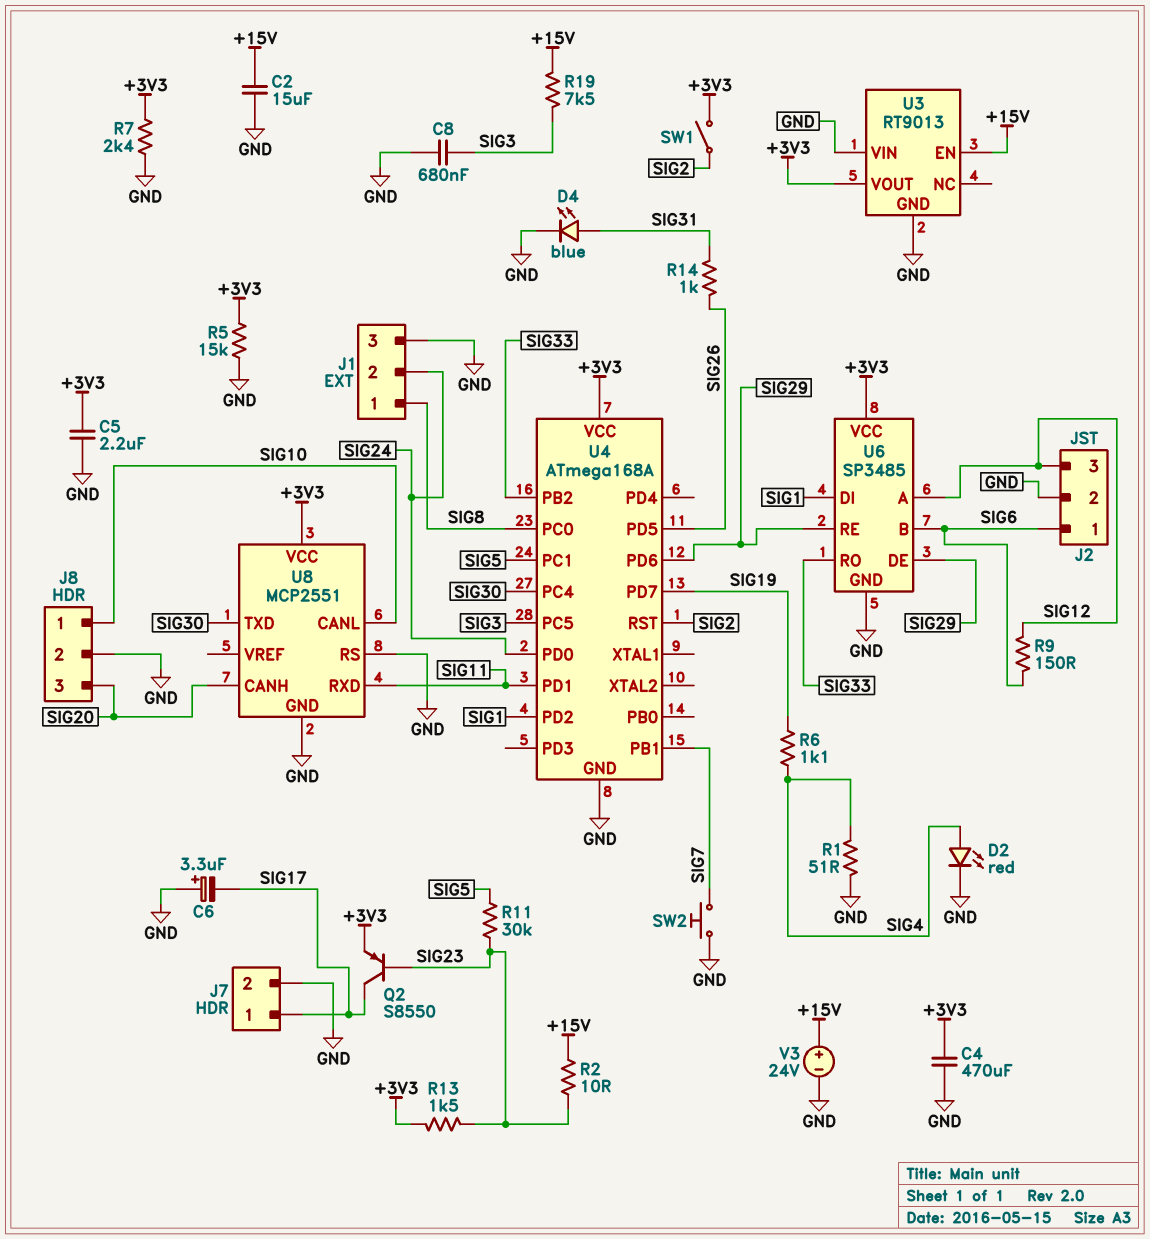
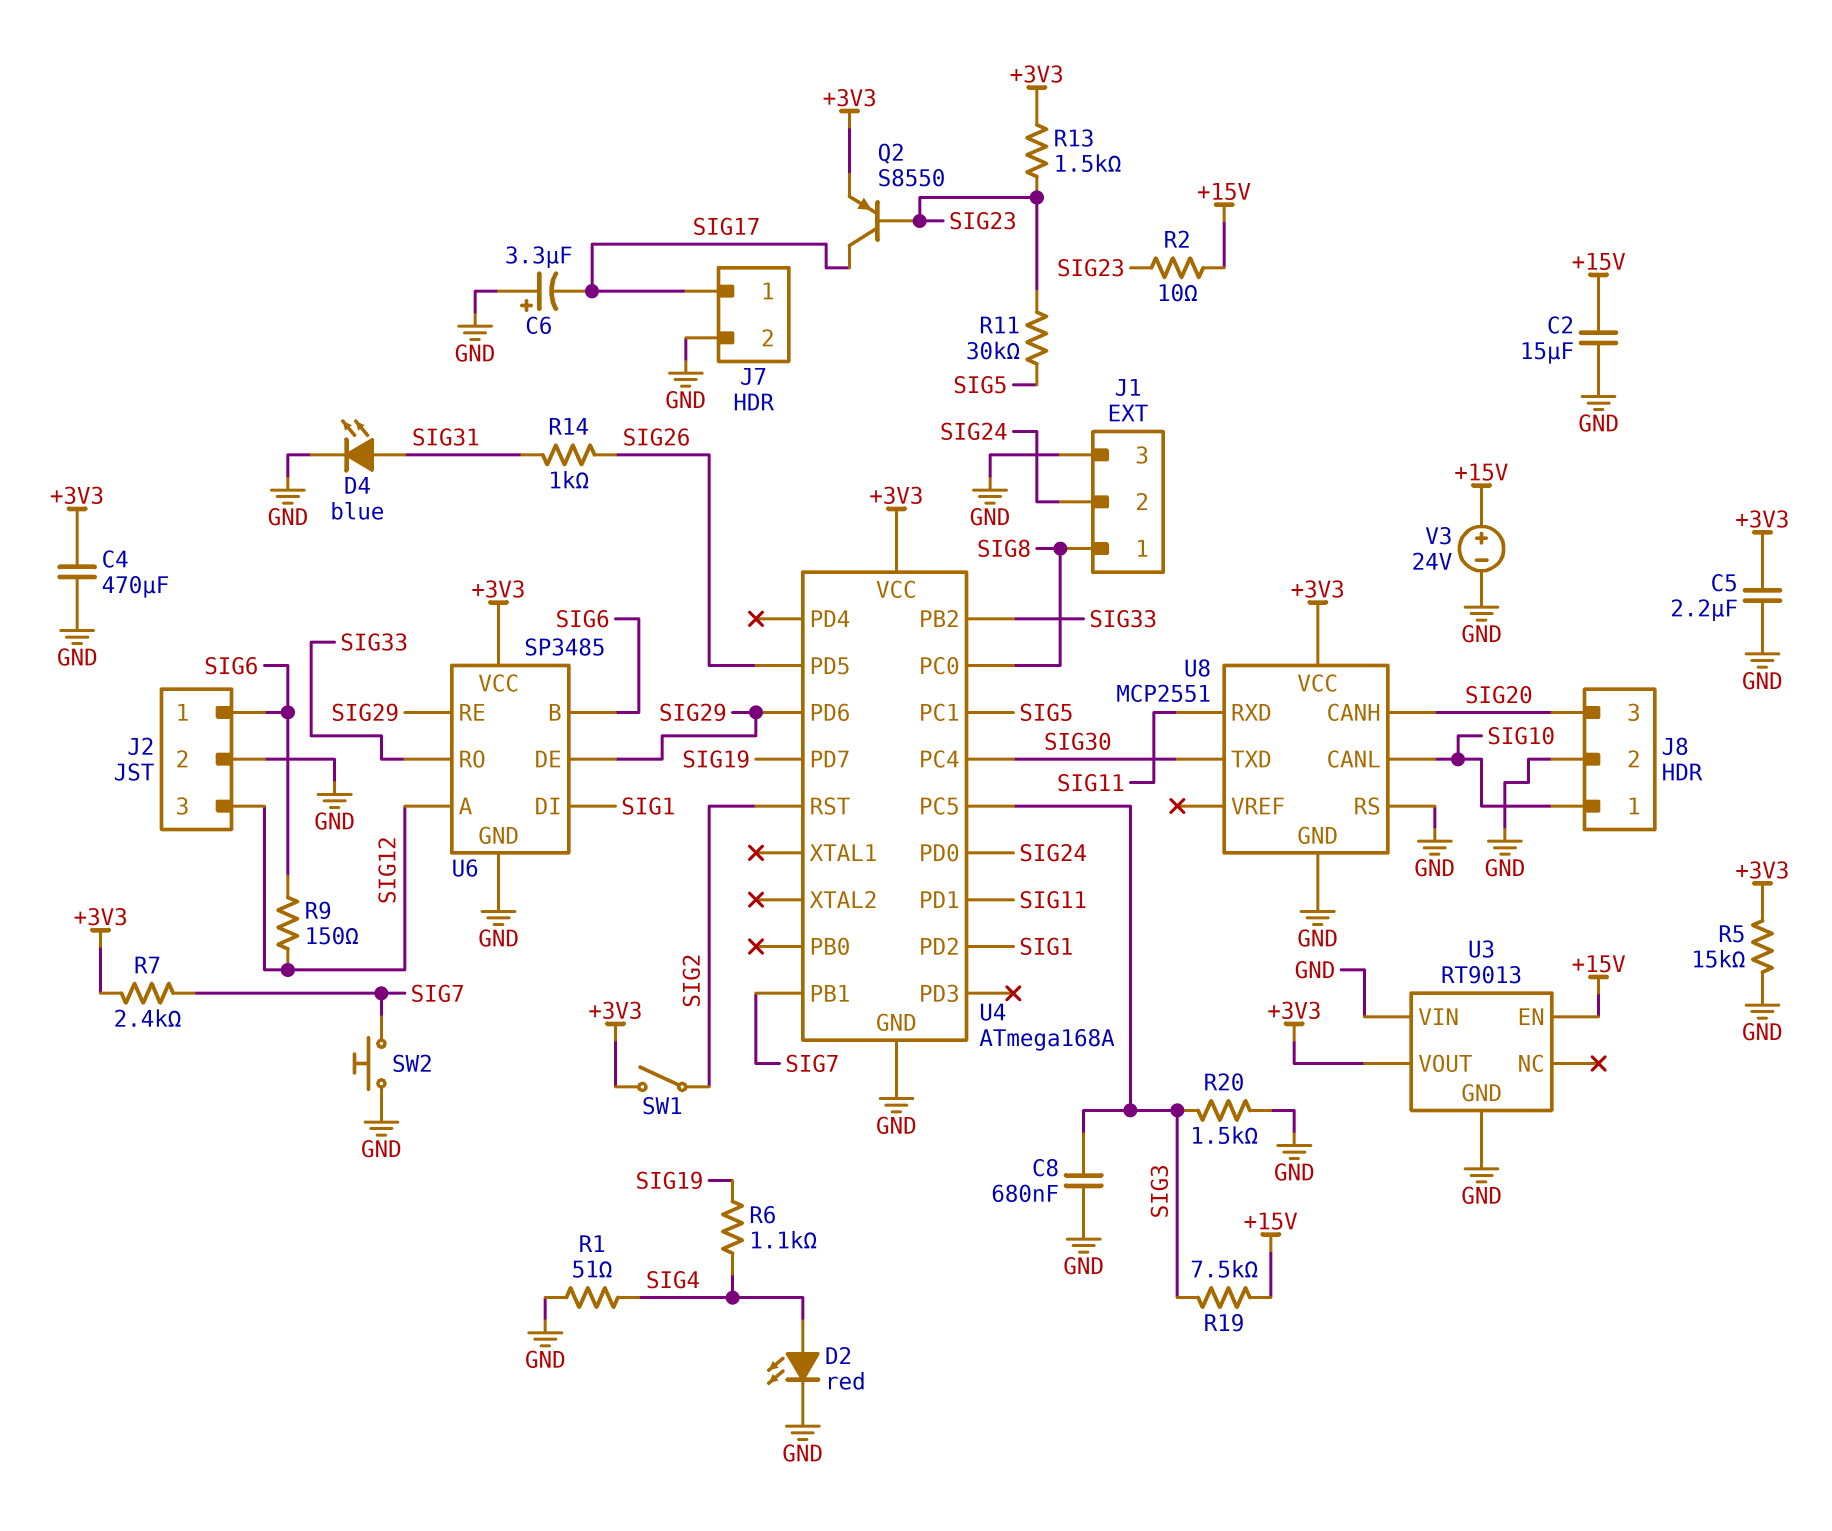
R7: 2.4k (+3V3, GND) -> 2.4k (+3V3, SIG7)
R20: none -> 1.5k (GND, SIG3)

